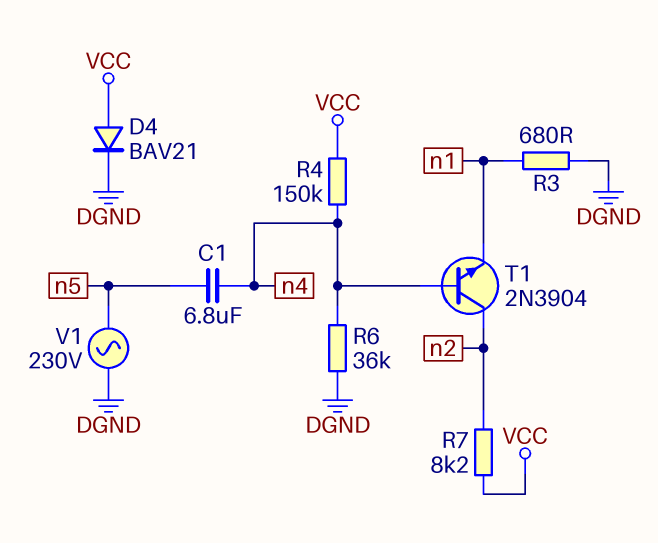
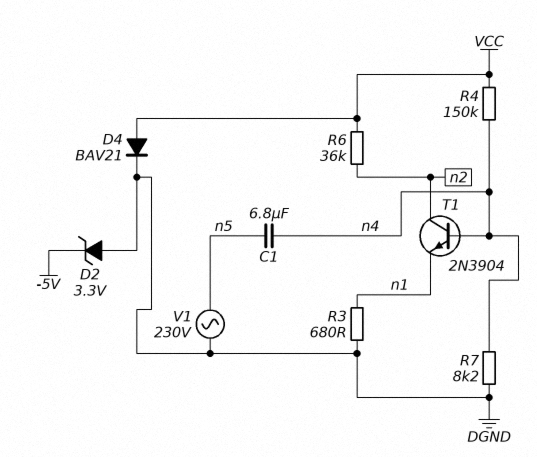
D2: none -> zener 3.3V (A DGND, K -5V)
R6: 36k (DGND, n4) -> 36k (VCC, n2)
R7: 8.2k (VCC, n2) -> 8.2k (DGND, n4)

